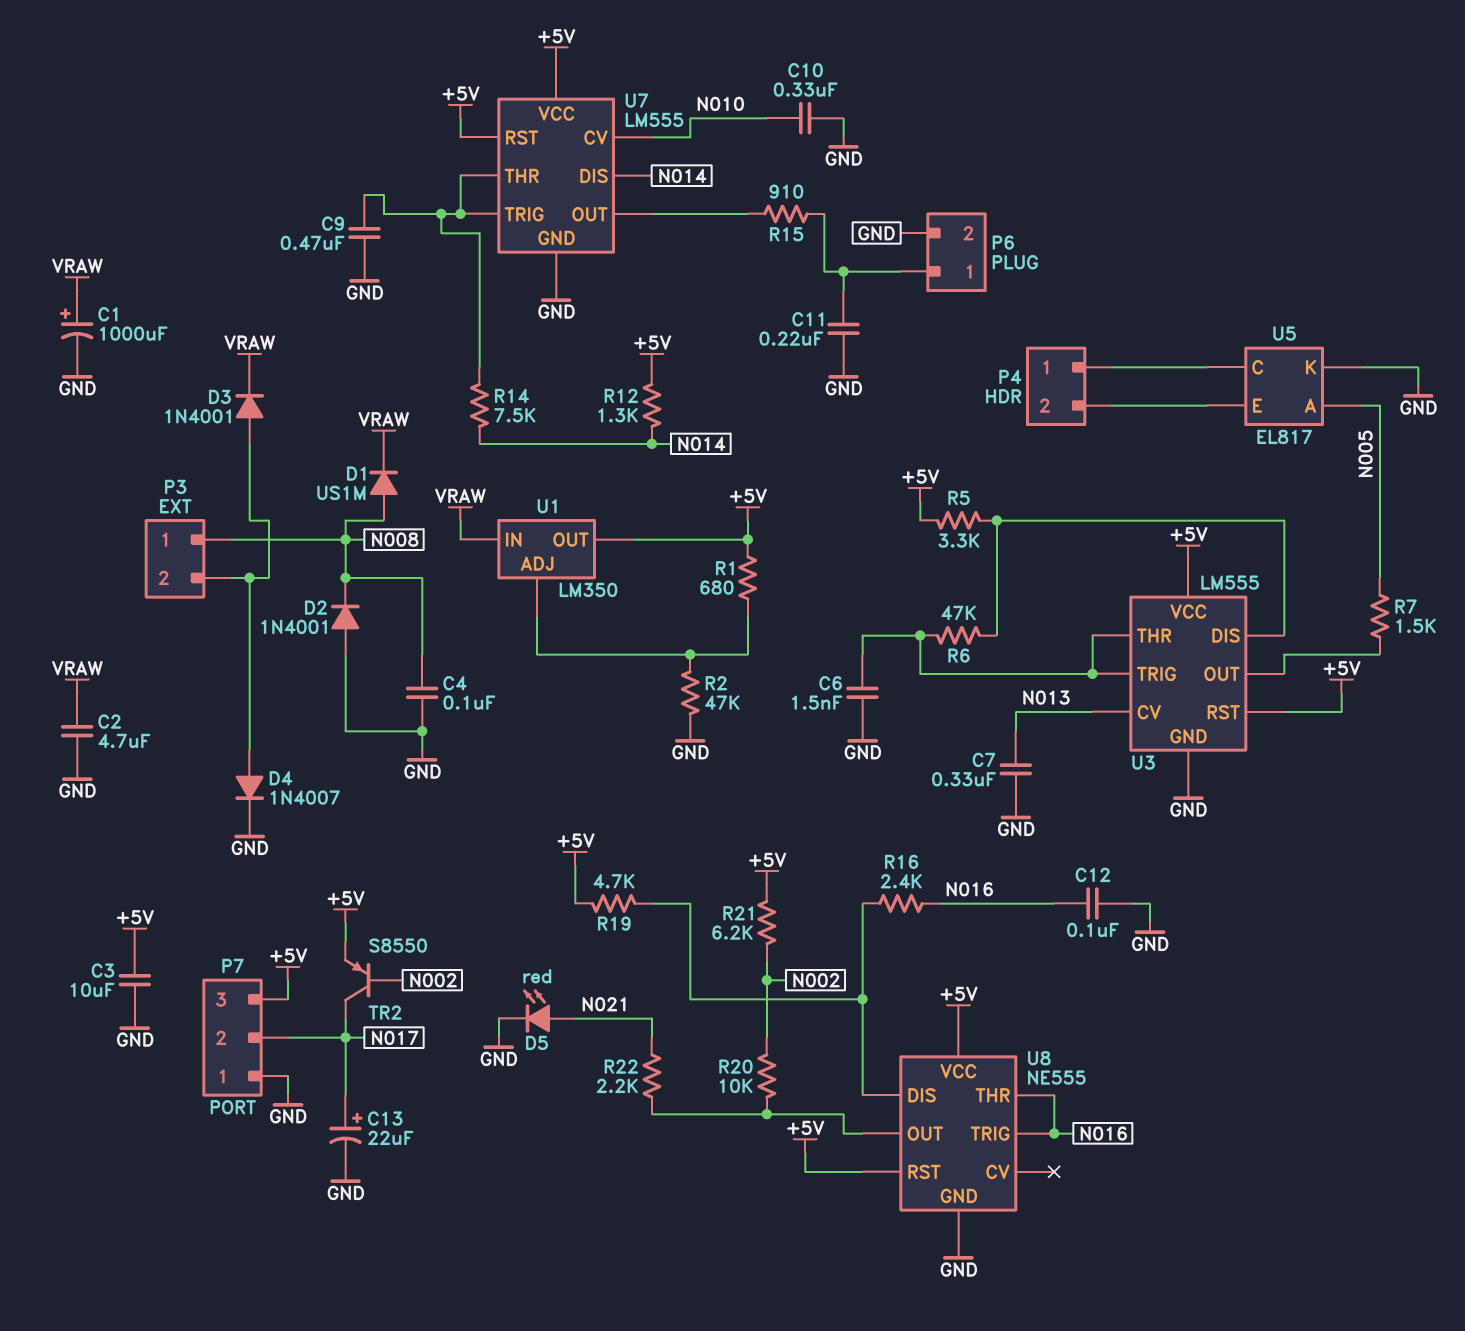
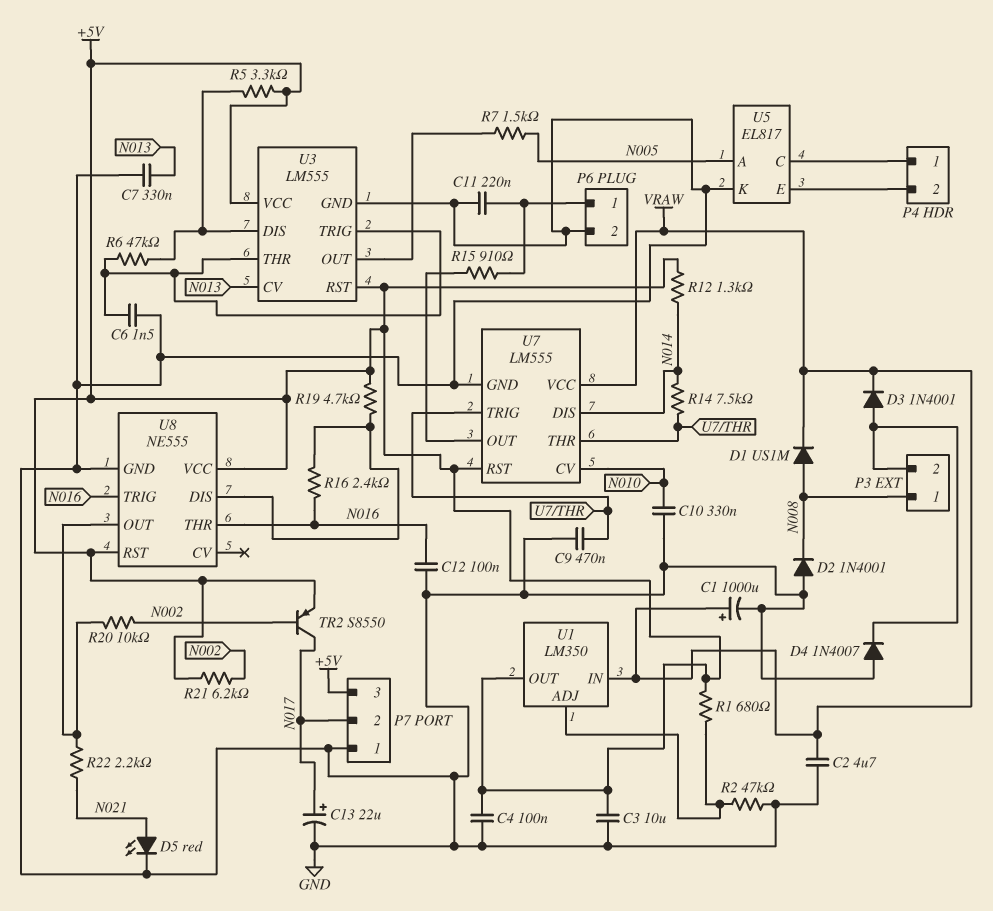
C4: 100nF (GND, N008) -> 100nF (+5V, GND)
D4: diode 1N4007 (A P3/2, K GND) -> diode 1N4007 (A GND, K P3/2)
U7 pin VCC: +5V -> VRAW

